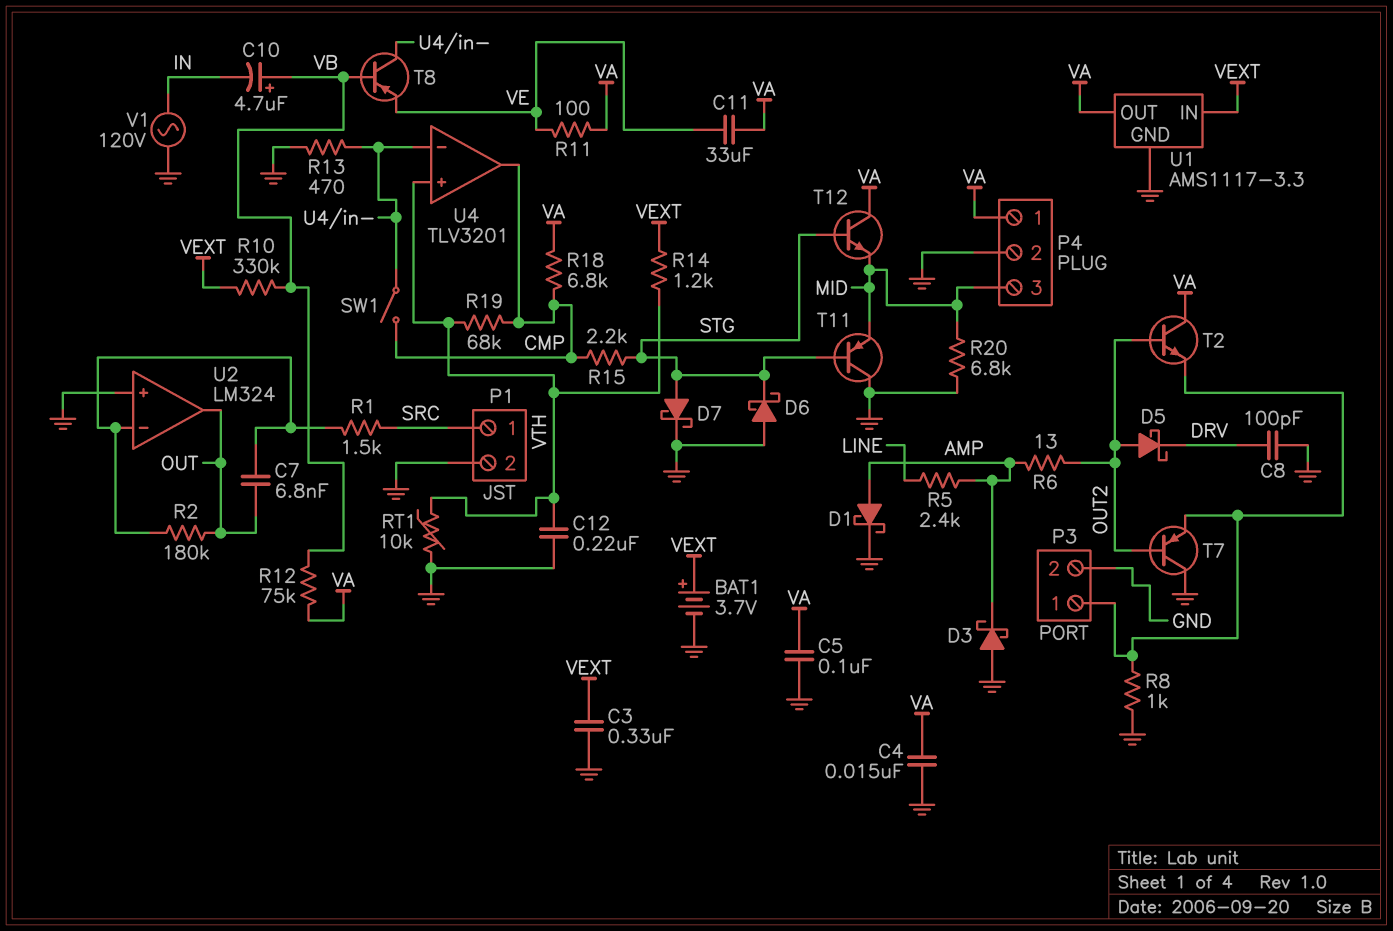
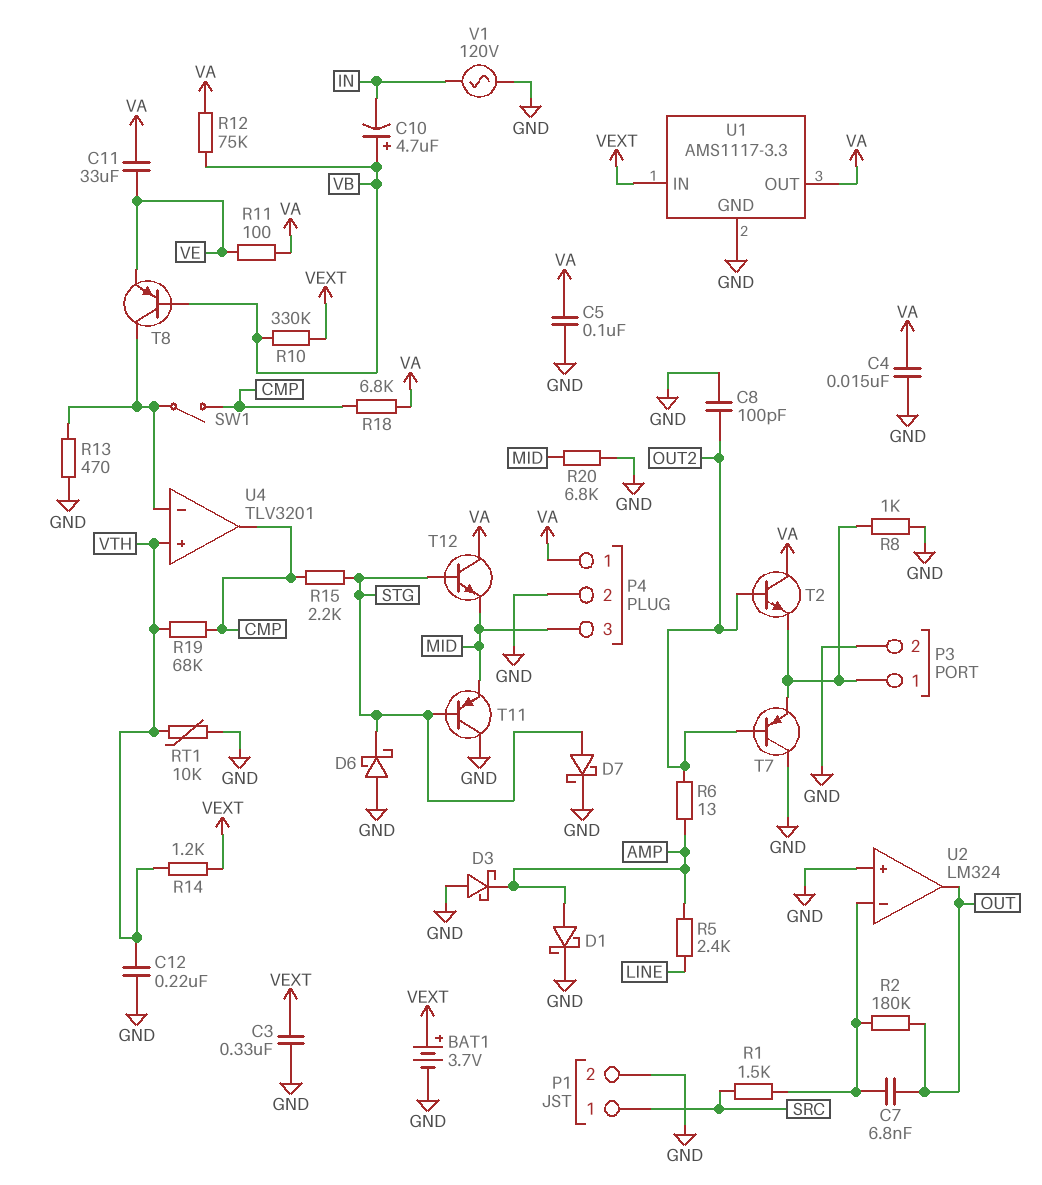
C8: 100pF (DRV, GND) -> 100pF (GND, OUT2)
D5: schottky (A OUT2, K DRV) -> none

